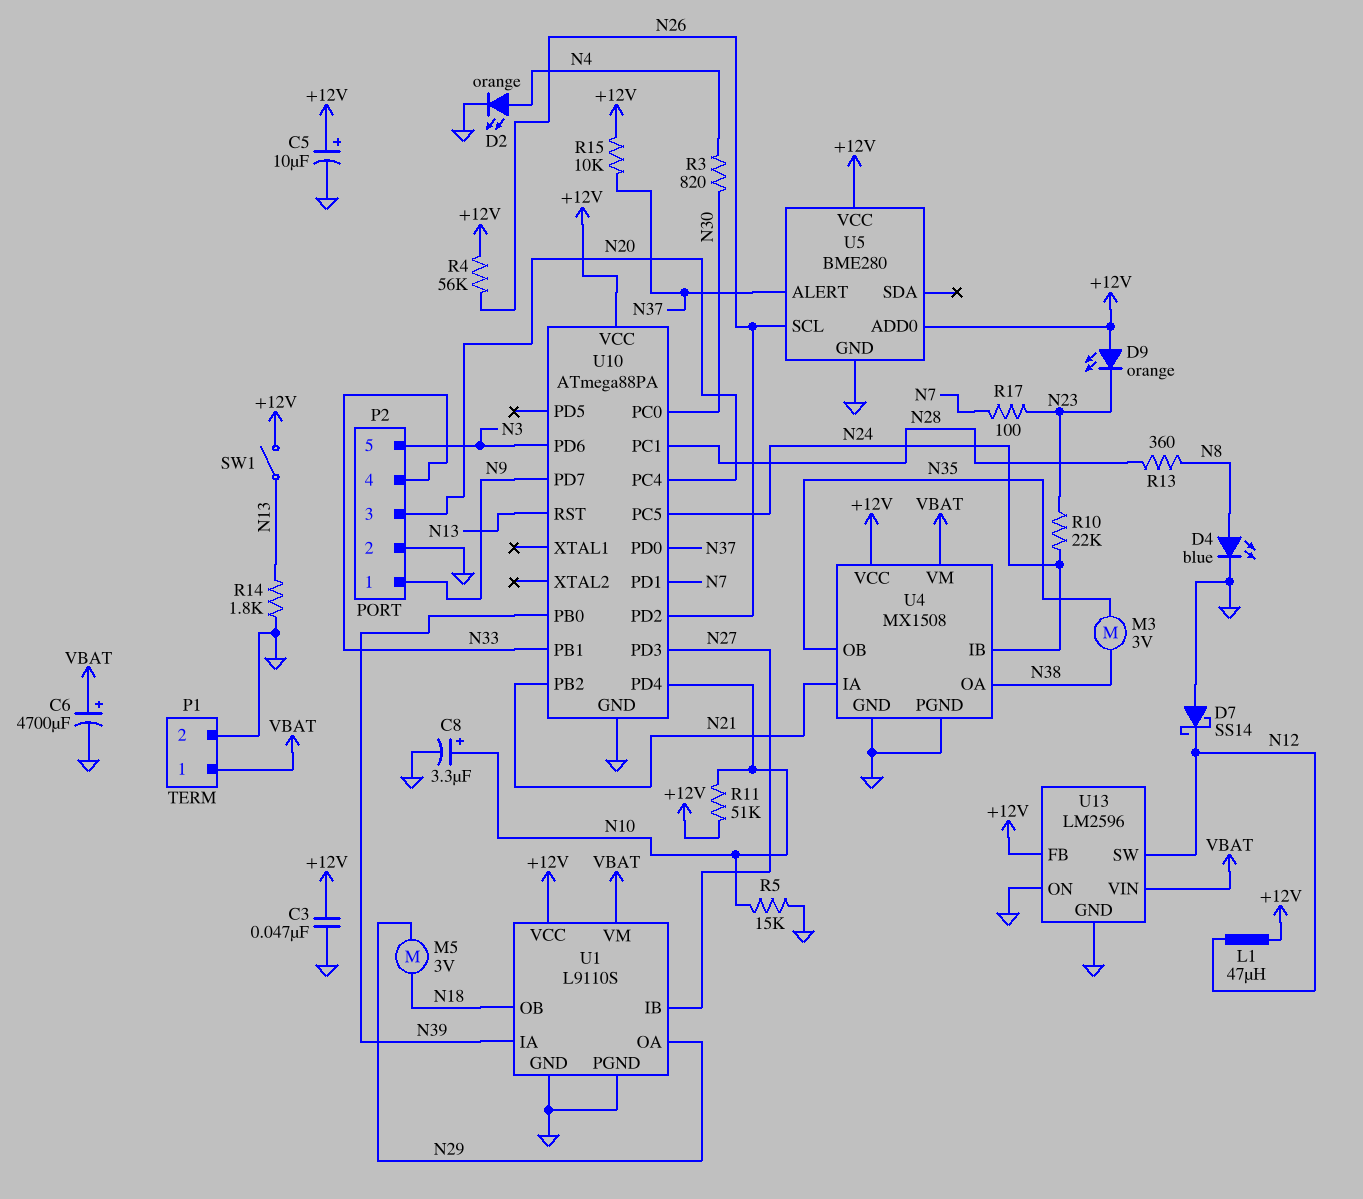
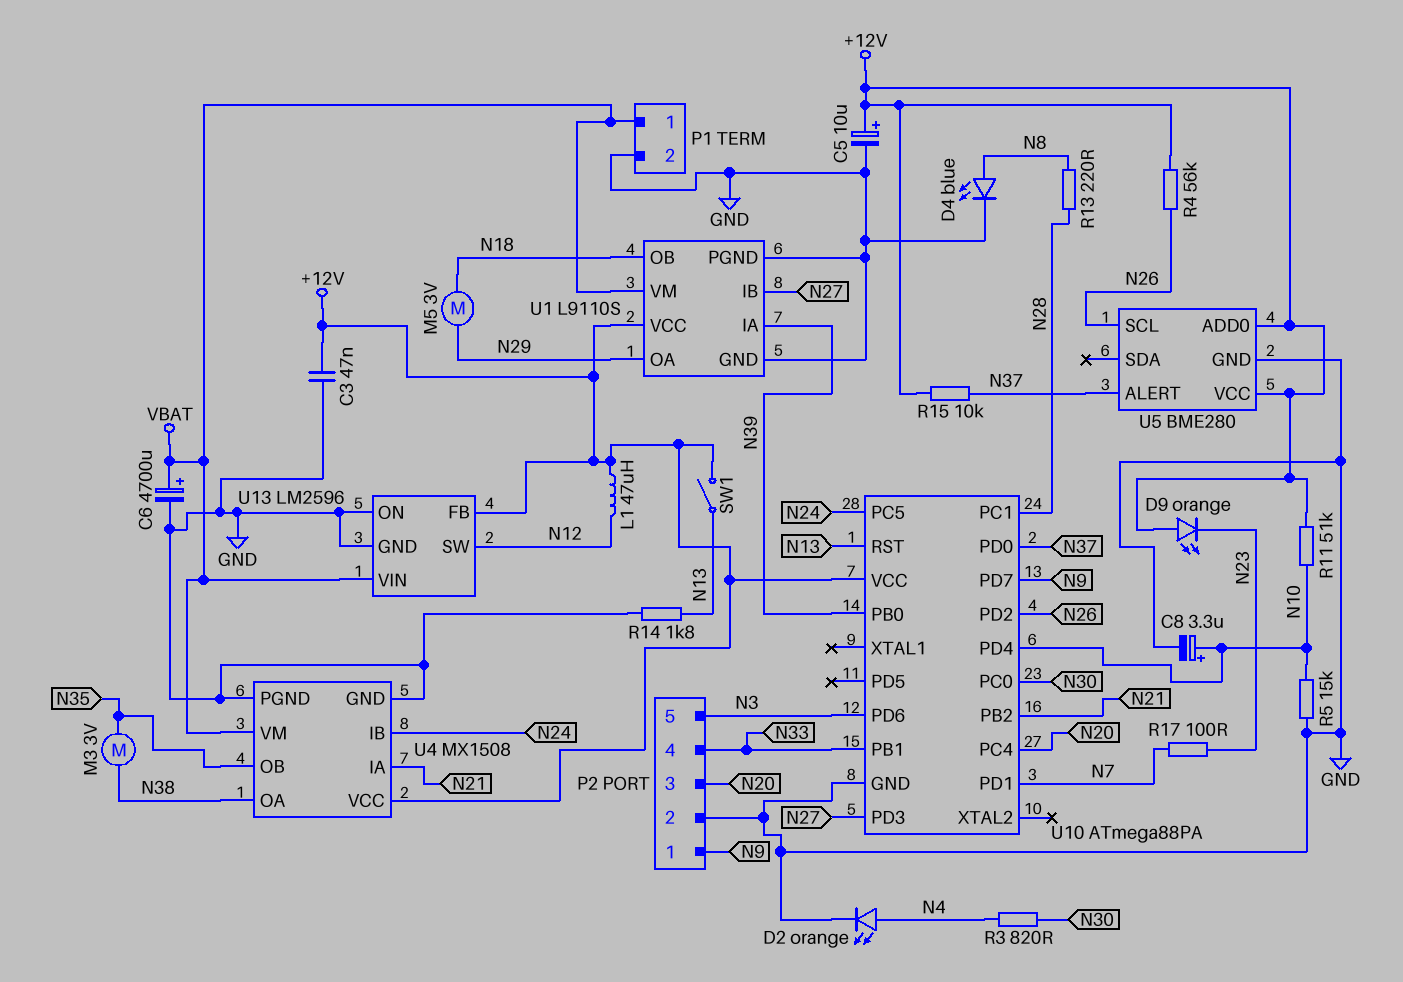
D7: schottky SS14 (A GND, K N12) -> none
R10: 22k (N23, N24) -> none
R13: 360 (N8, N28) -> 220 (N8, N28)

